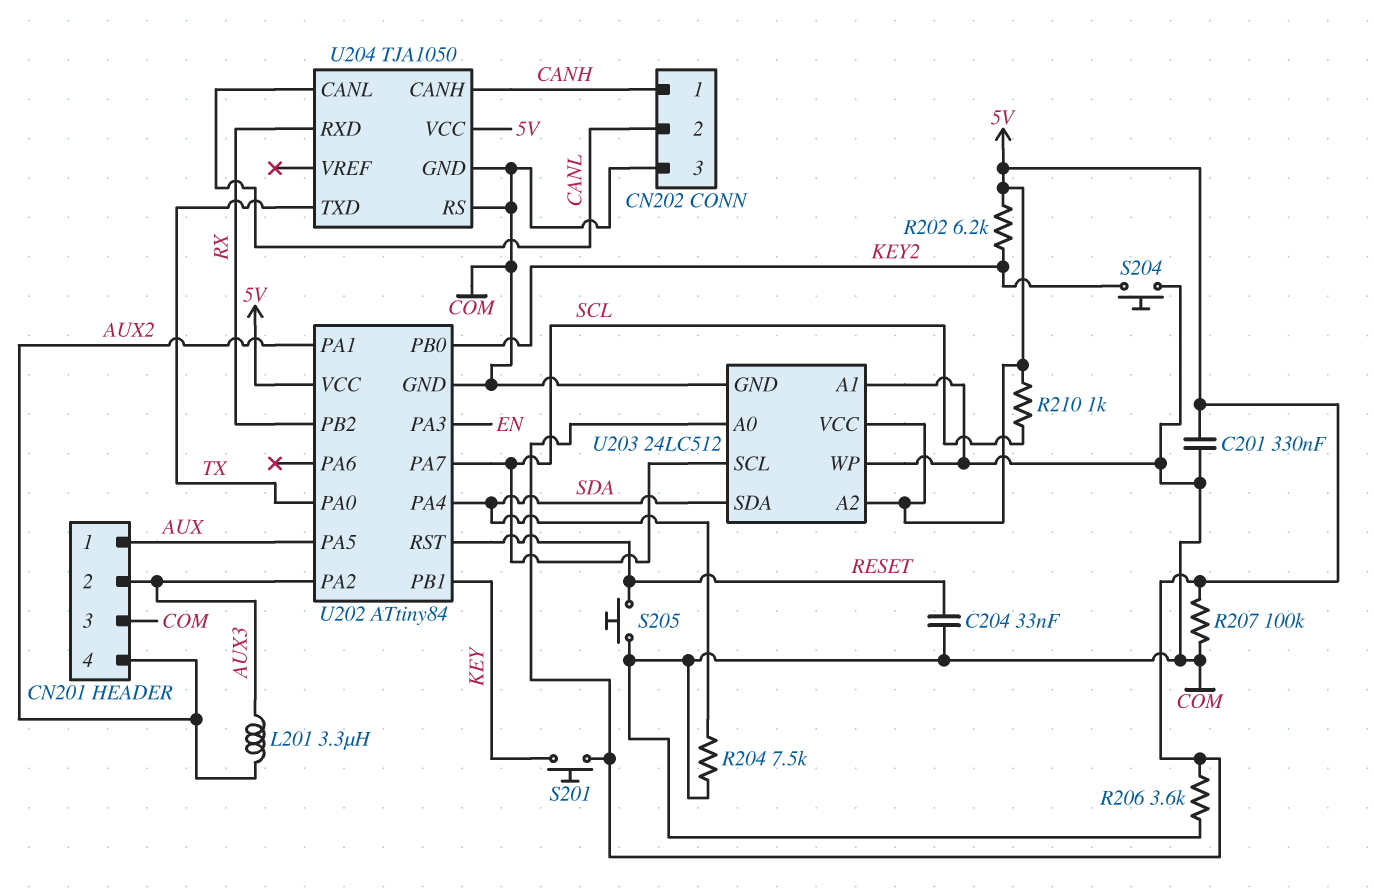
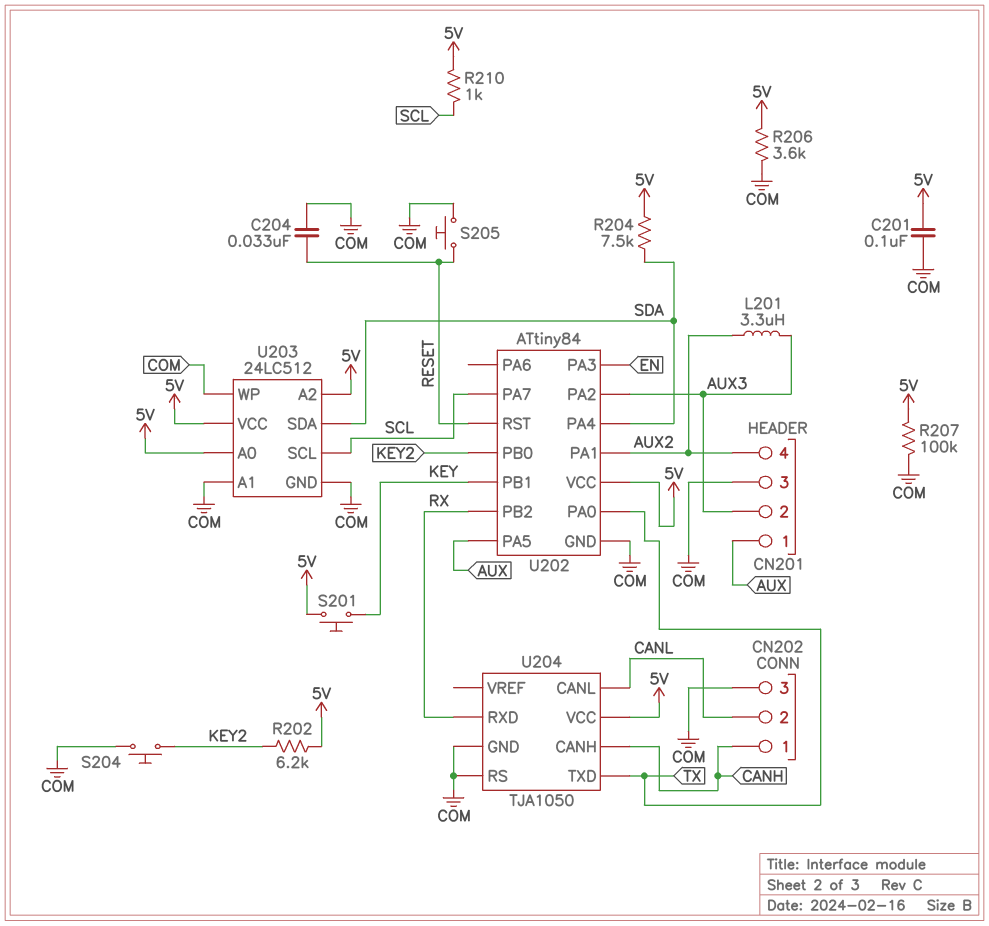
C201: 330nF (5V, COM) -> 100nF (5V, COM)
R204: 7.5k (COM, SDA) -> 7.5k (5V, SDA)

